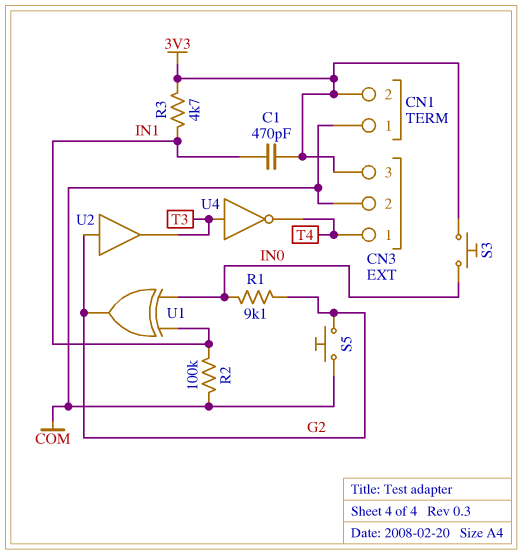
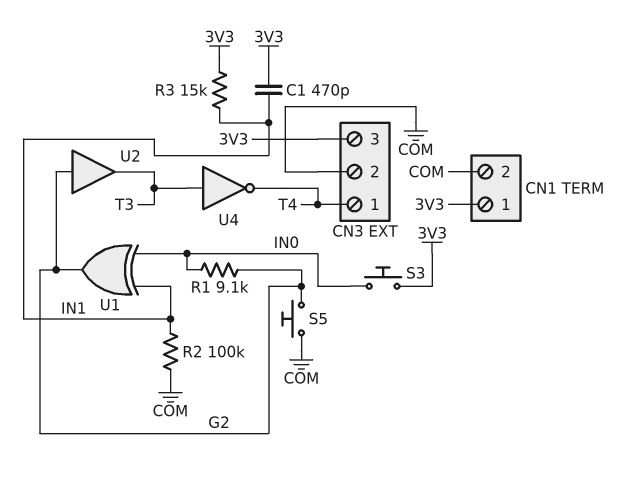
CN1 pin 1: COM -> 3V3
CN1 pin 2: 3V3 -> COM
R3: 4.7k (3V3, IN1) -> 15k (3V3, IN1)

